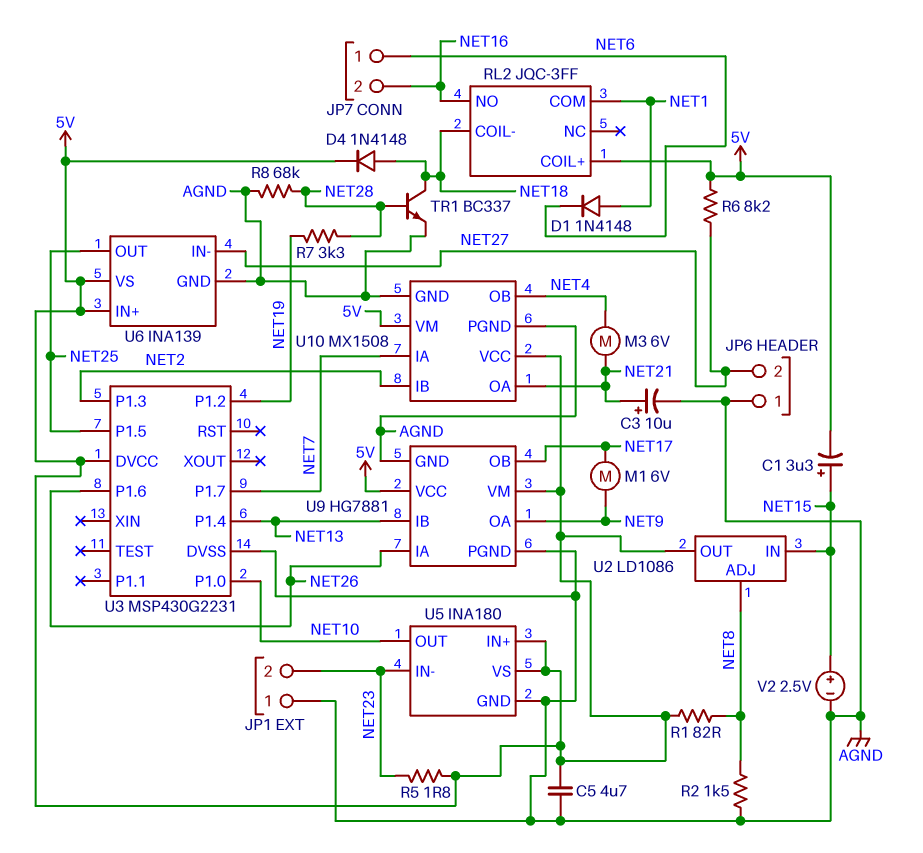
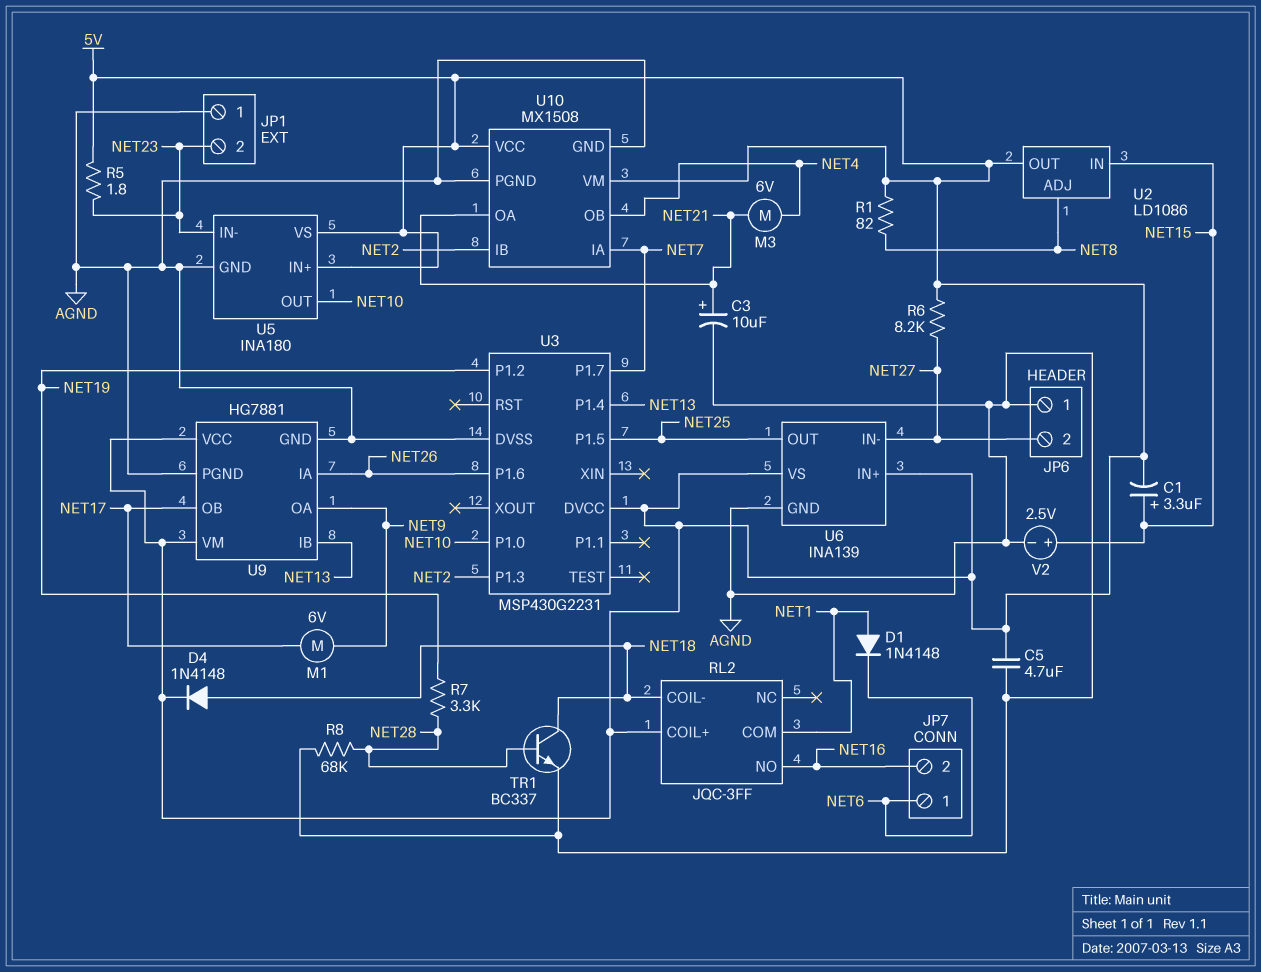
R2: 1.5k (AGND, NET8) -> none

